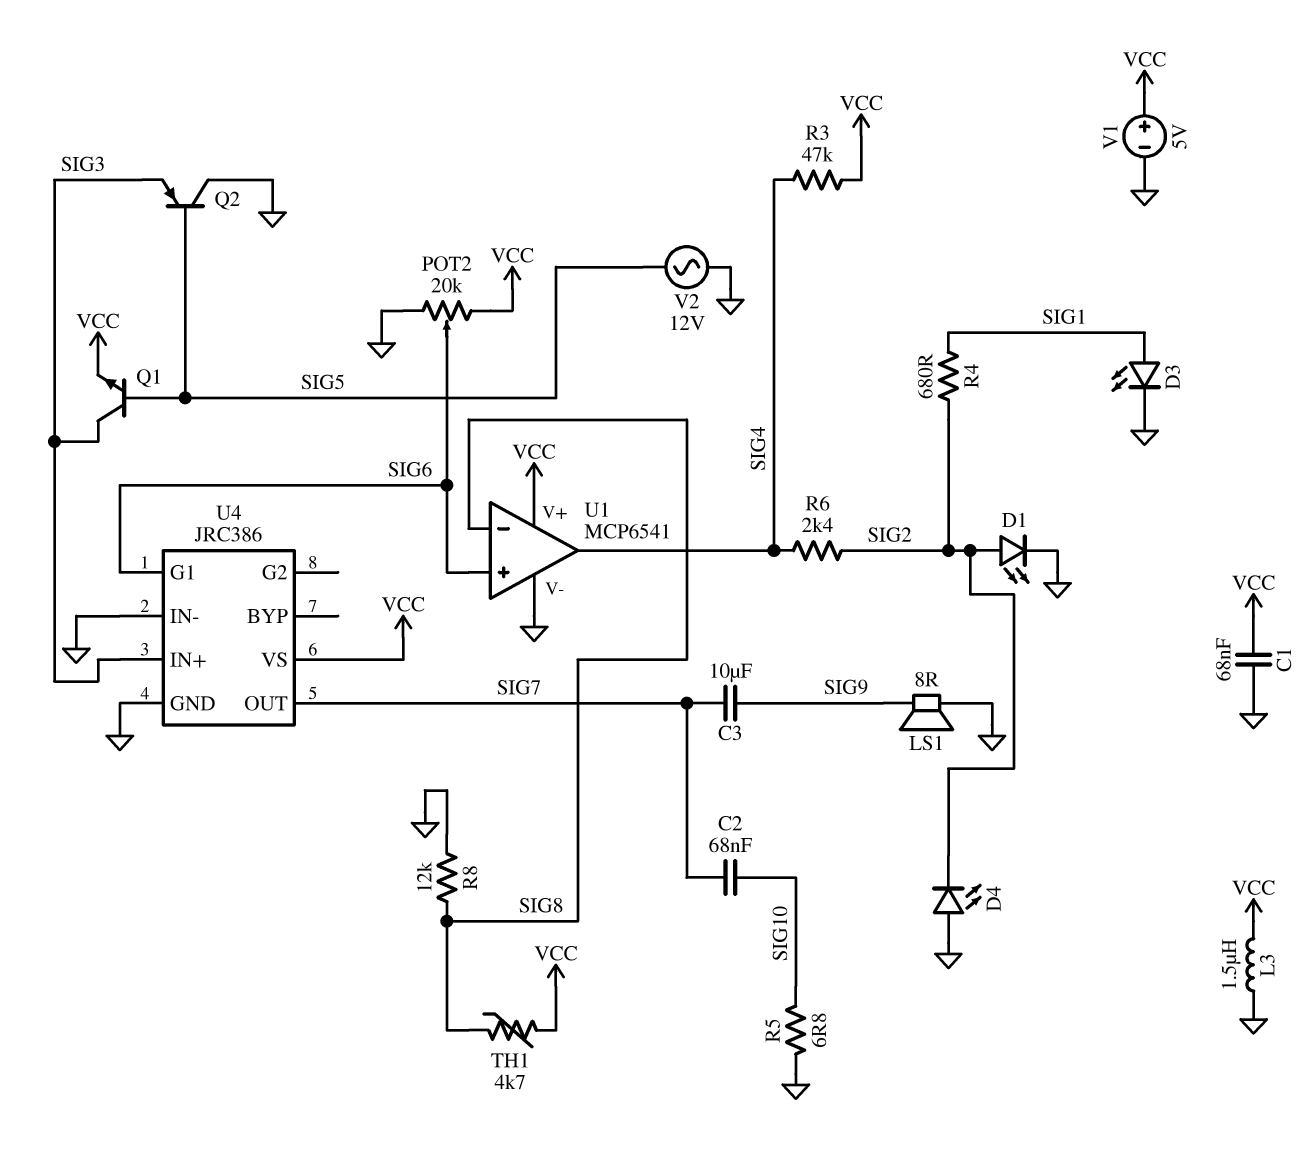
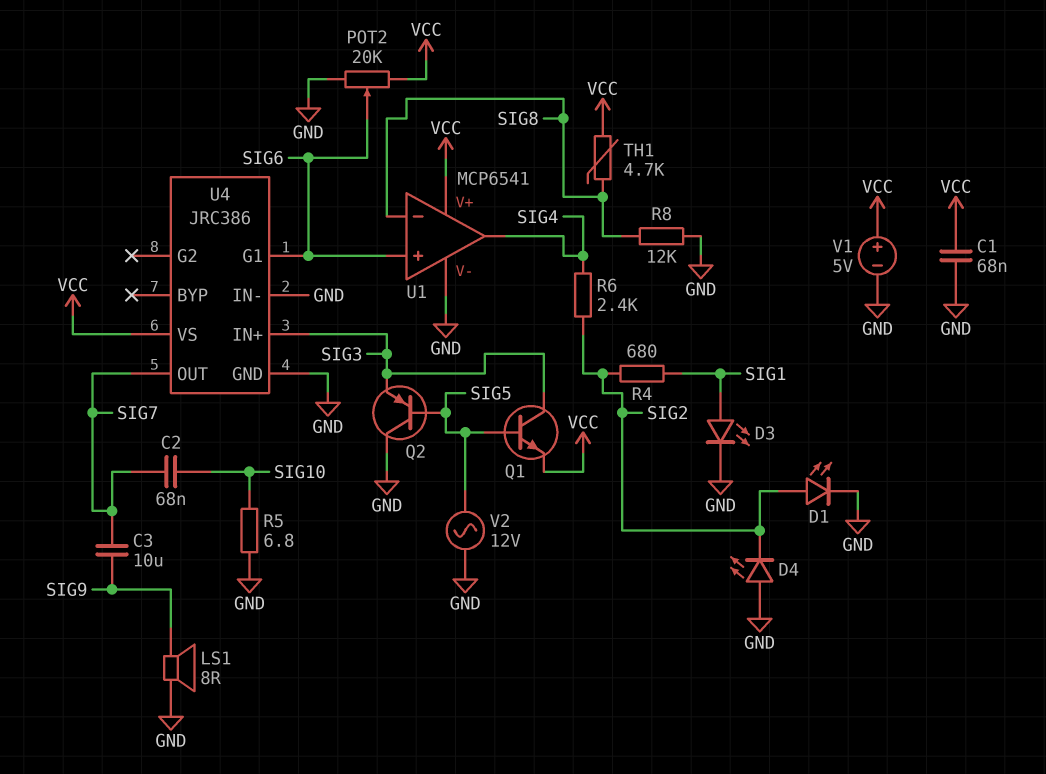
L3: 1.5uH (GND, VCC) -> none
R3: 47k (SIG4, VCC) -> none

